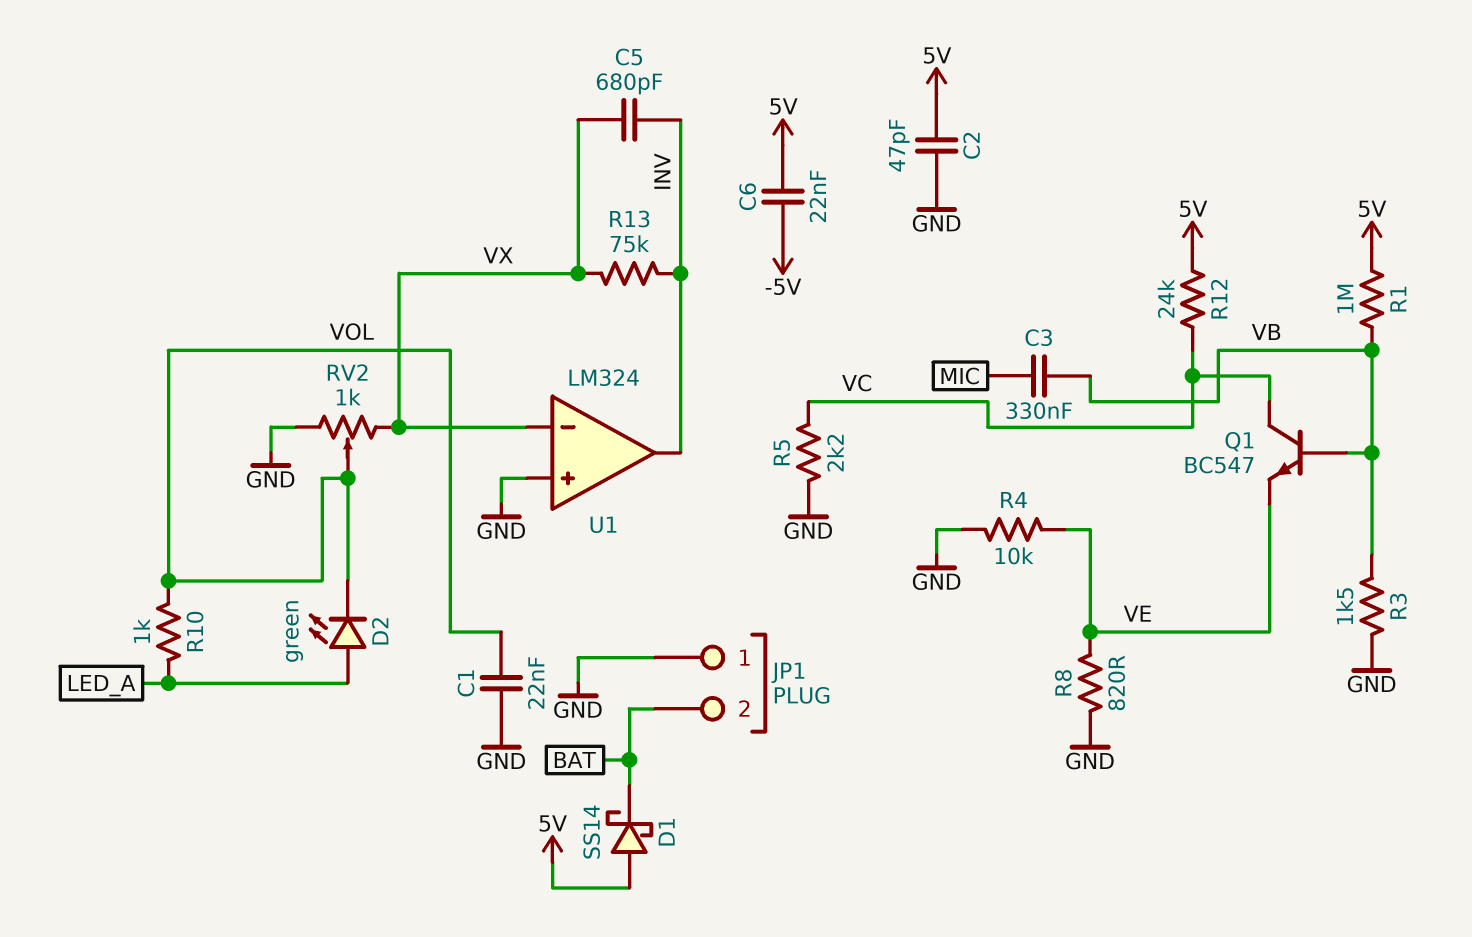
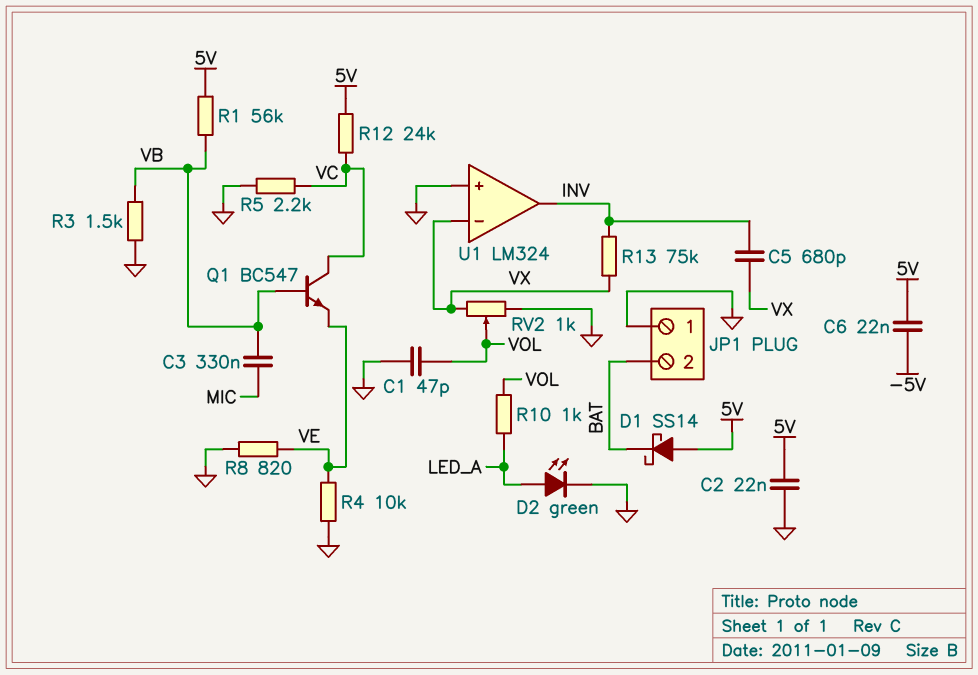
C1: 22nF (GND, VOL) -> 47pF (GND, VOL)
C2: 47pF (5V, GND) -> 22nF (5V, GND)
D2: LED green (A LED_A, K VOL) -> LED green (A LED_A, K GND)
R1: 1M (5V, VB) -> 56k (5V, VB)

